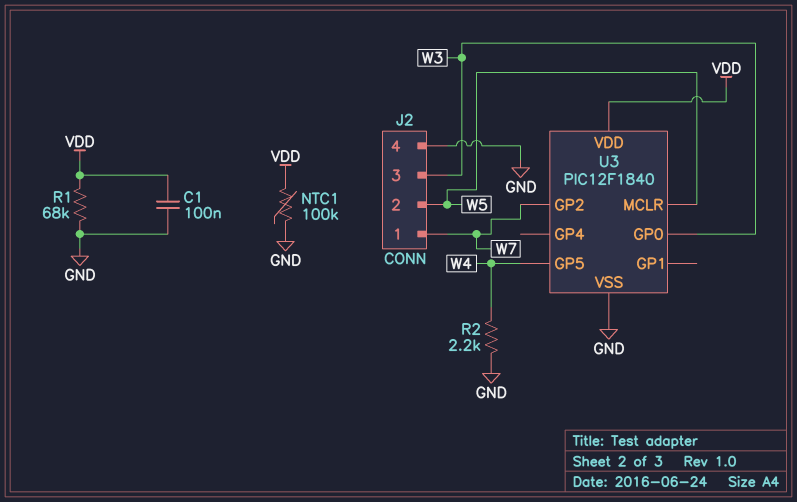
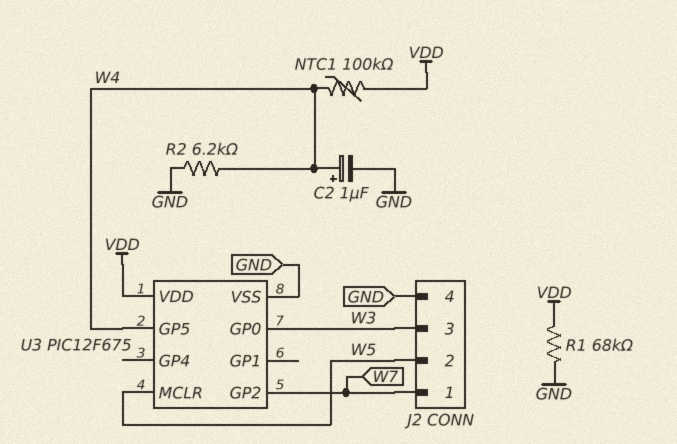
C1: 100nF (GND, VDD) -> none
C2: none -> 1uF (plus W4, minus GND)
NTC1: 100k (GND, VDD) -> 100k (VDD, W4)
R2: 2.2k (GND, W4) -> 6.2k (GND, W4)
U3: PIC12F1840 -> PIC12F675

